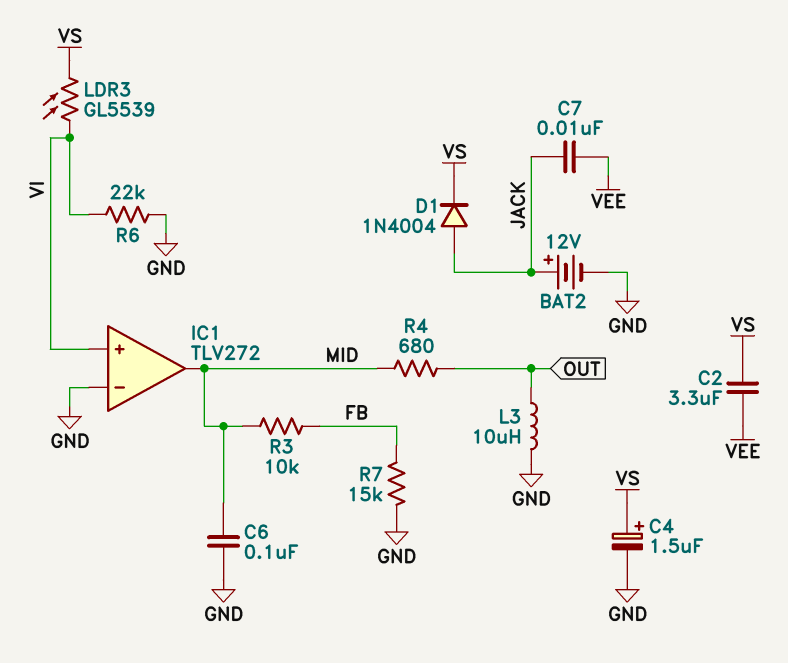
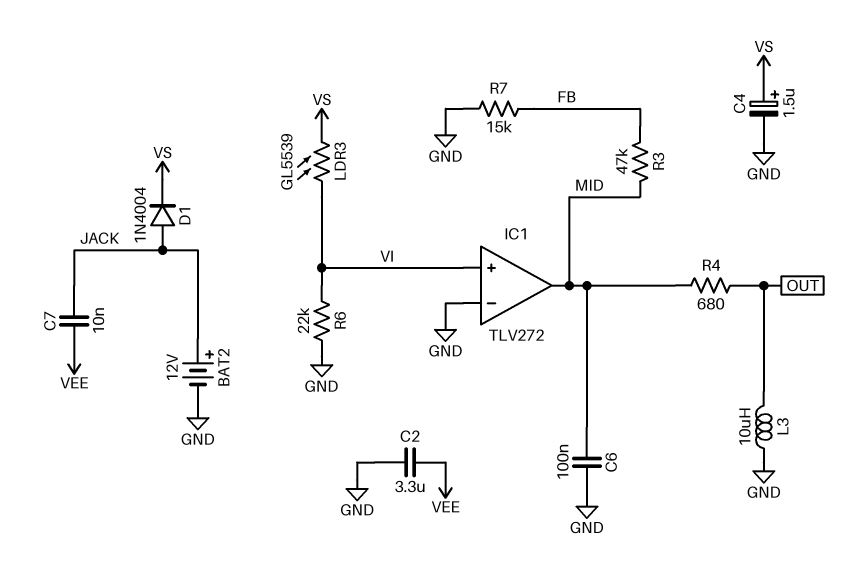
C2: 3.3uF (VEE, VS) -> 3.3uF (GND, VEE)
R3: 10k (FB, MID) -> 47k (FB, MID)

